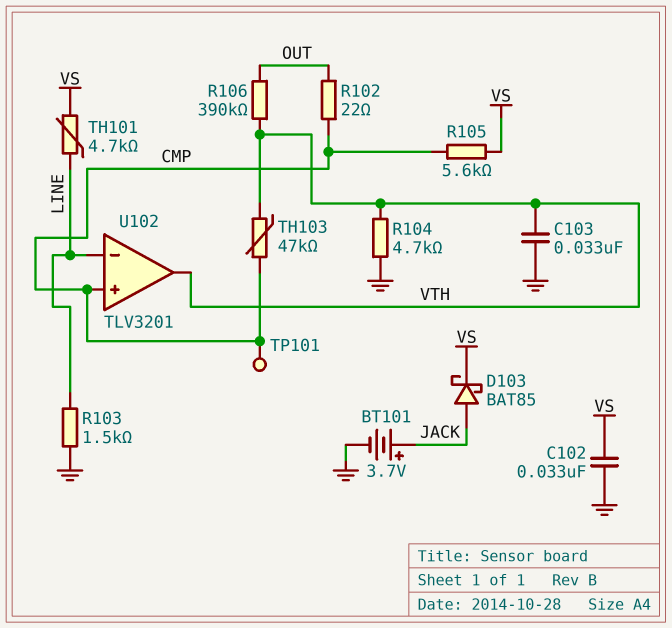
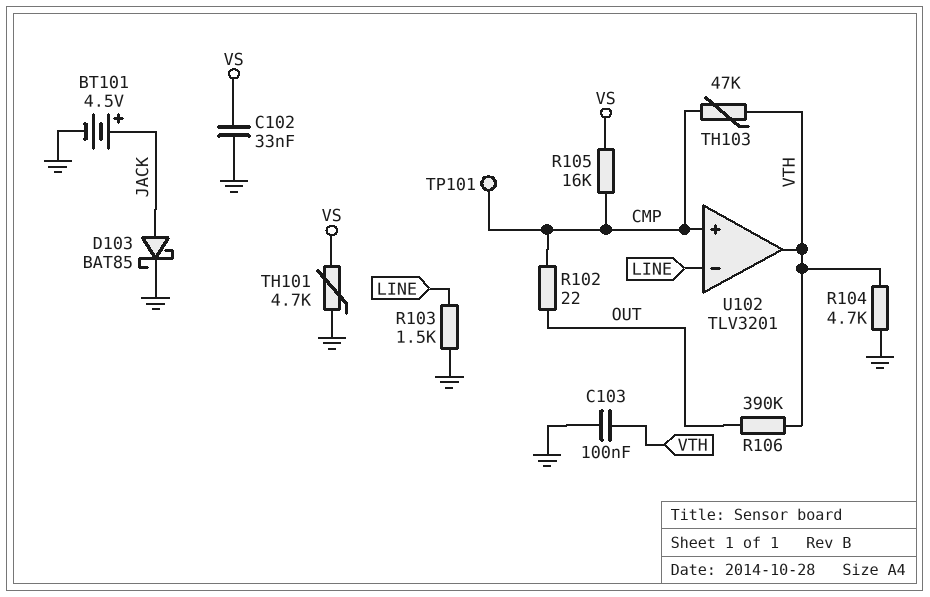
BT101: 3.7V (plus JACK, minus GND) -> 4.5V (plus JACK, minus GND)
C103: 33nF (GND, VTH) -> 100nF (GND, VTH)
D103: schottky BAT85 (A JACK, K VS) -> schottky BAT85 (A JACK, K GND)
R105: 5.6k (CMP, VS) -> 16k (CMP, VS)
TH101: 4.7k (LINE, VS) -> 4.7k (GND, VS)

